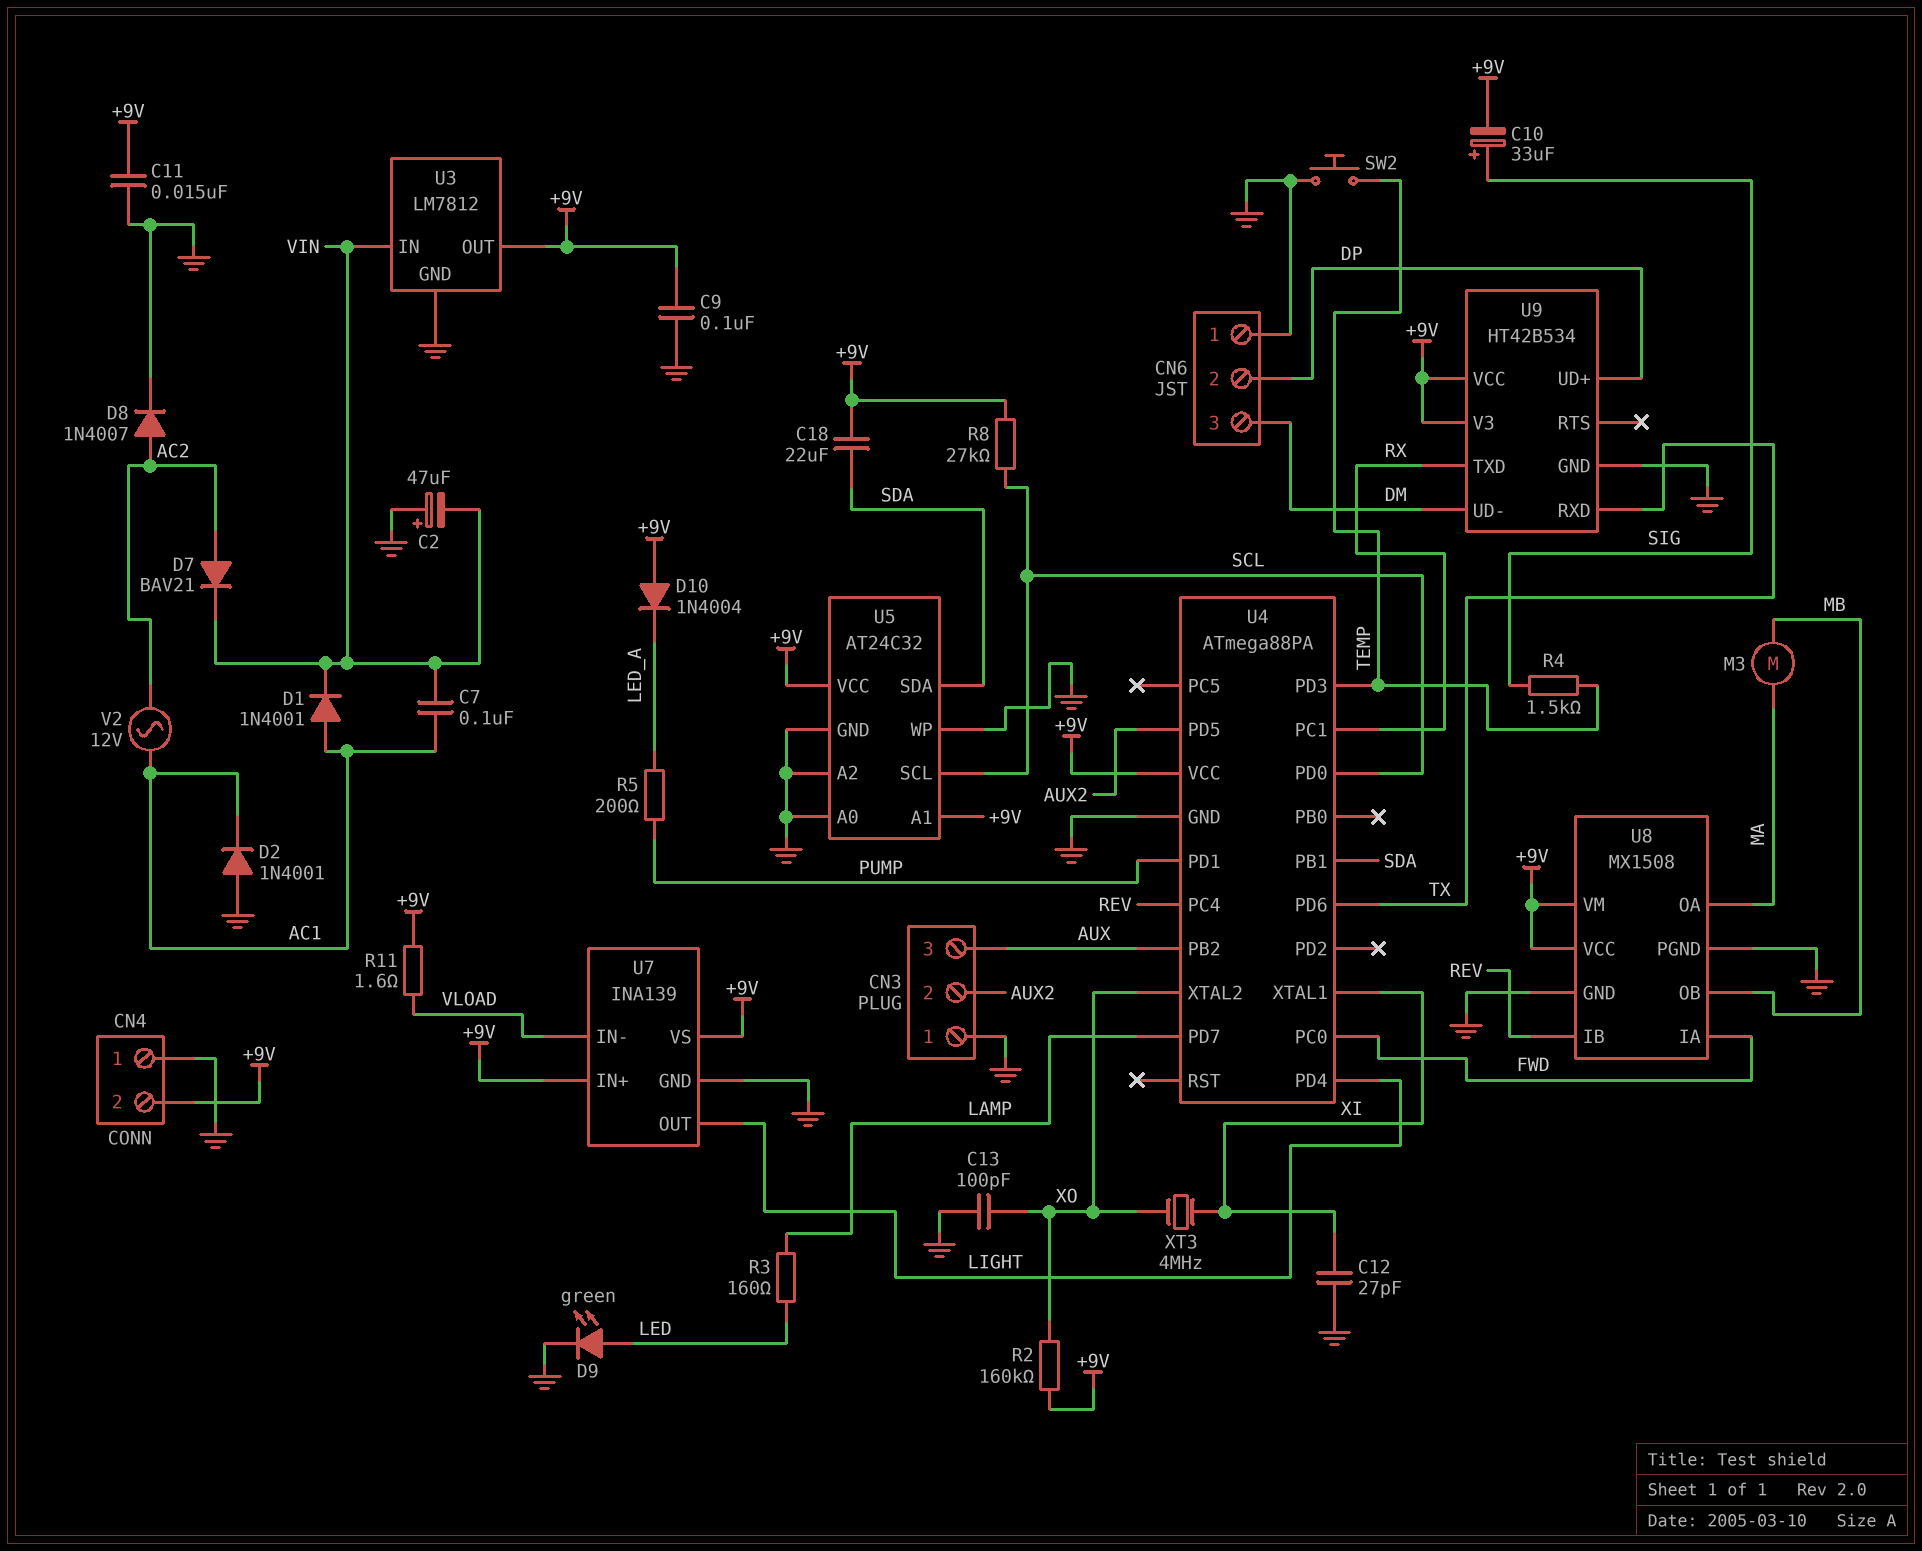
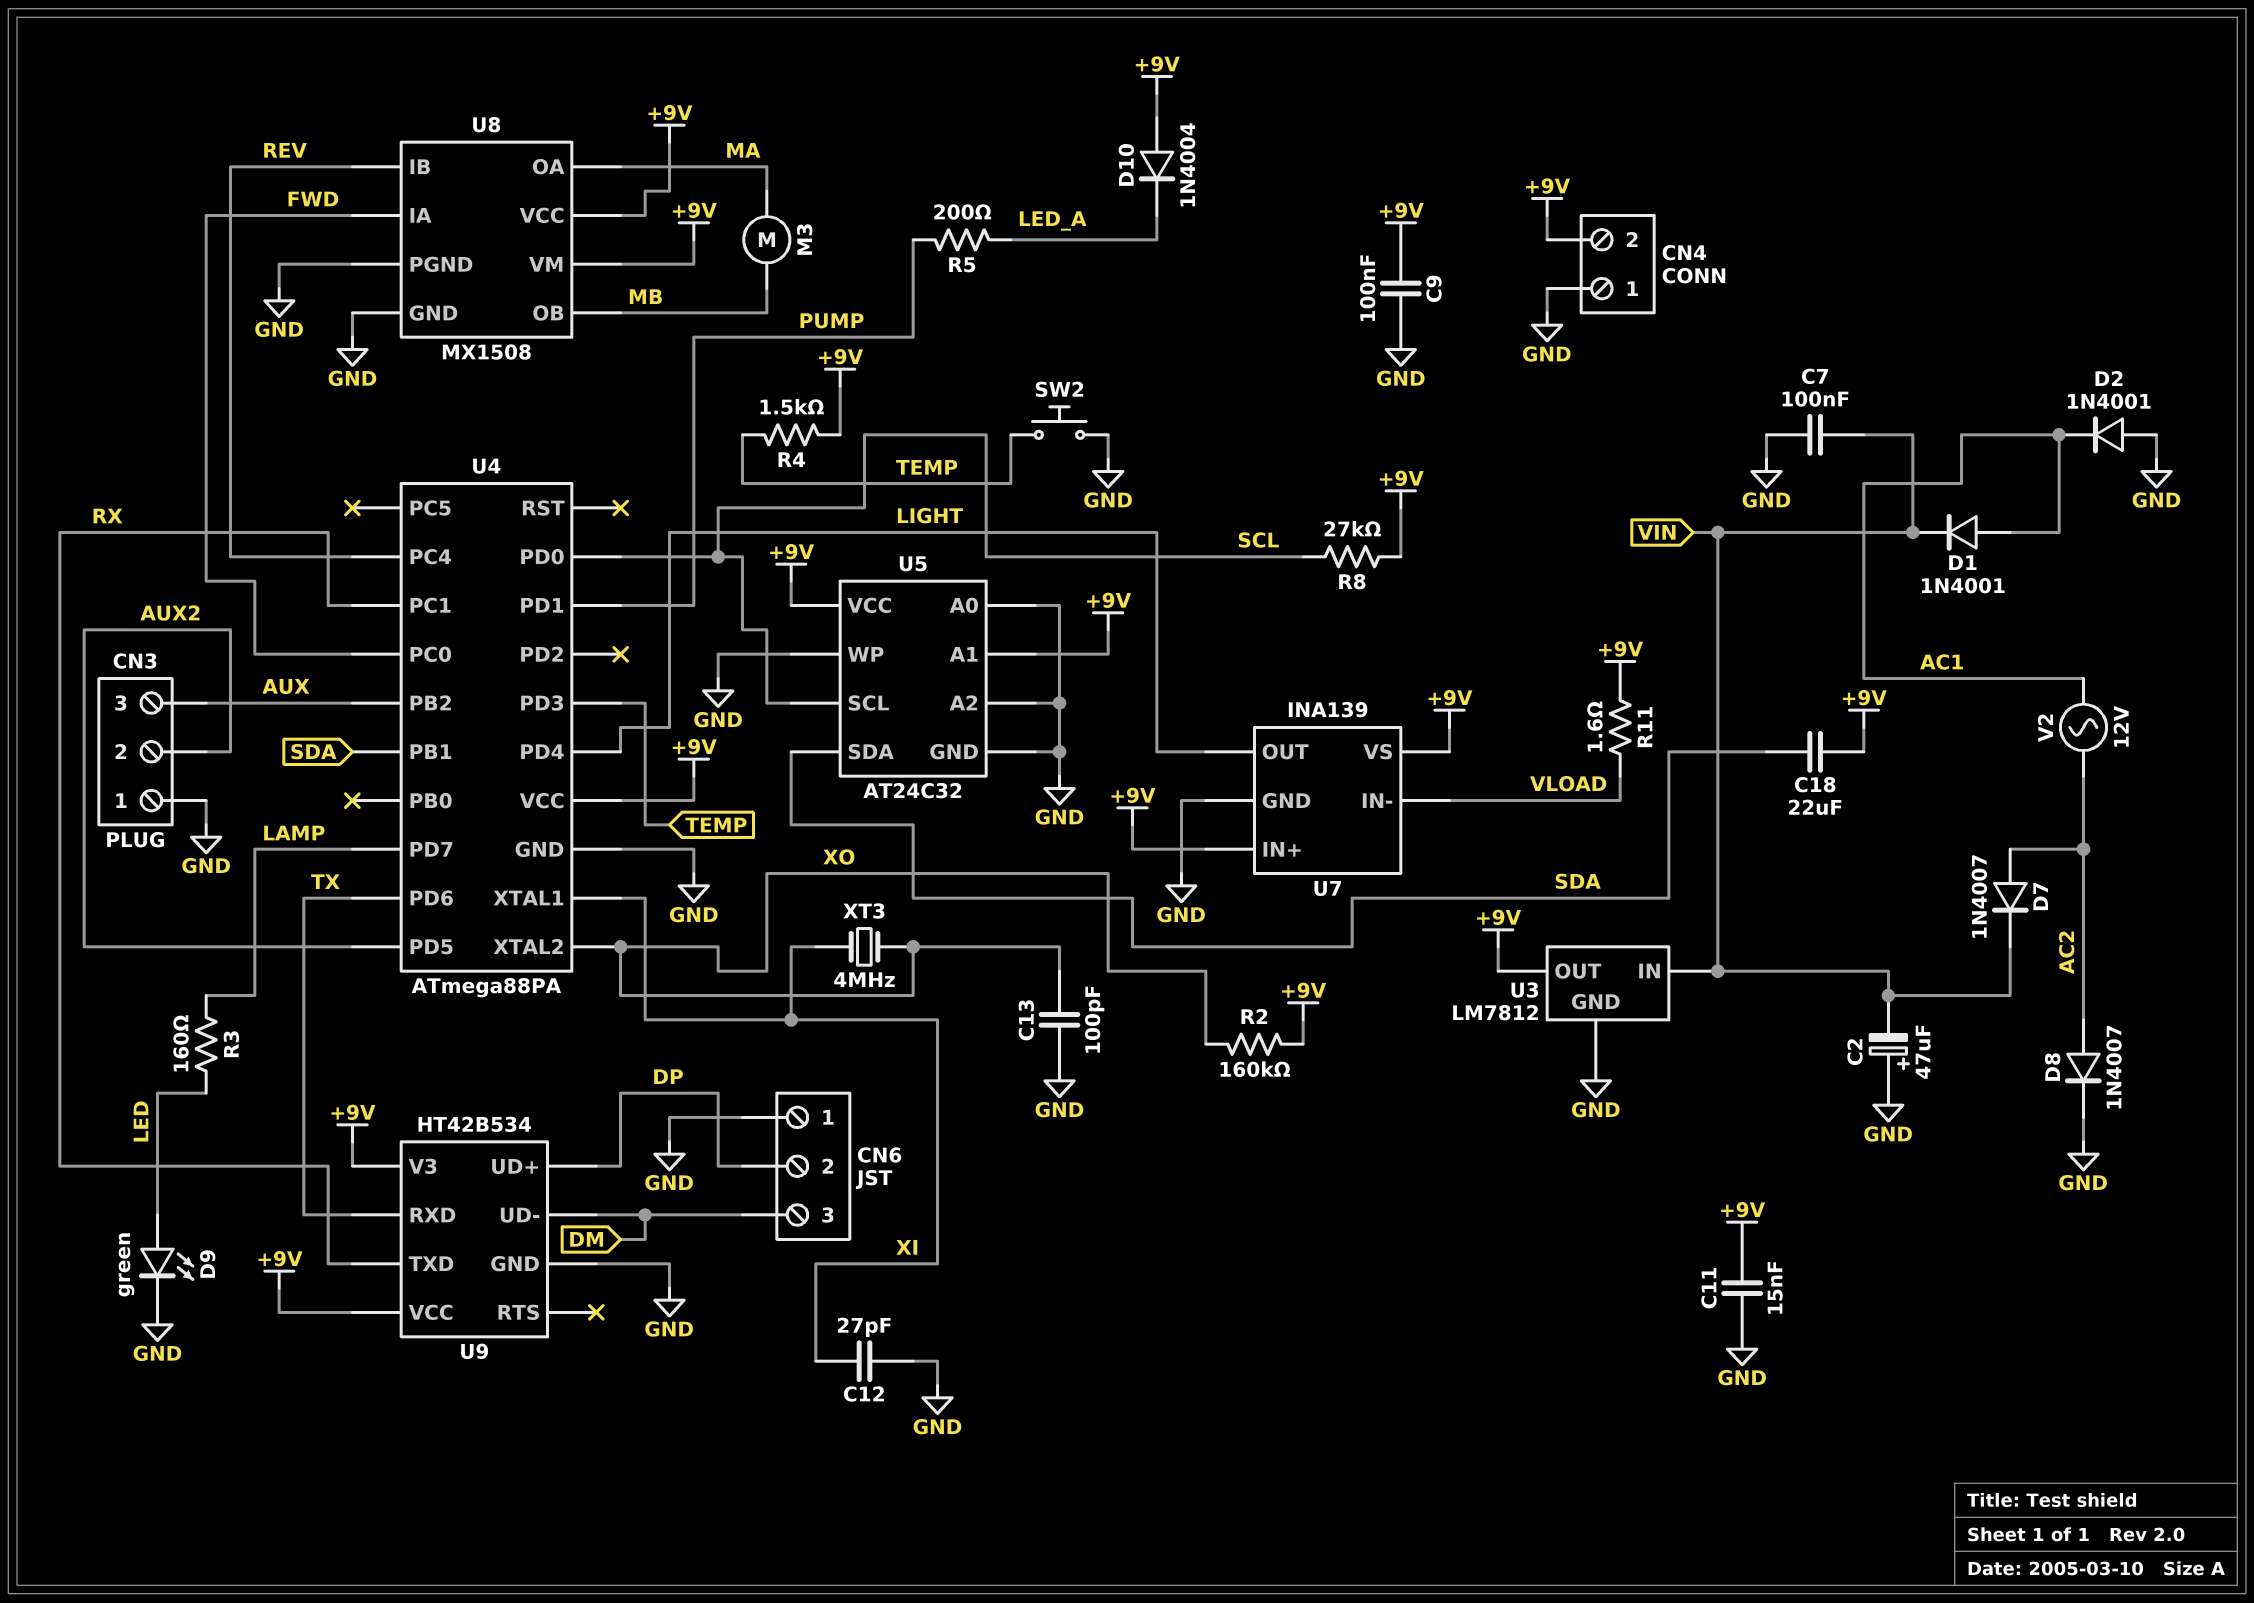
C7: 100nF (AC1, VIN) -> 100nF (GND, VIN)
C10: 33uF (plus SIG, minus +9V) -> none
D7: diode BAV21 (A AC2, K VIN) -> diode 1N4007 (A AC2, K VIN)
R4: 1.5k (SIG, TEMP) -> 1.5k (+9V, TEMP)

